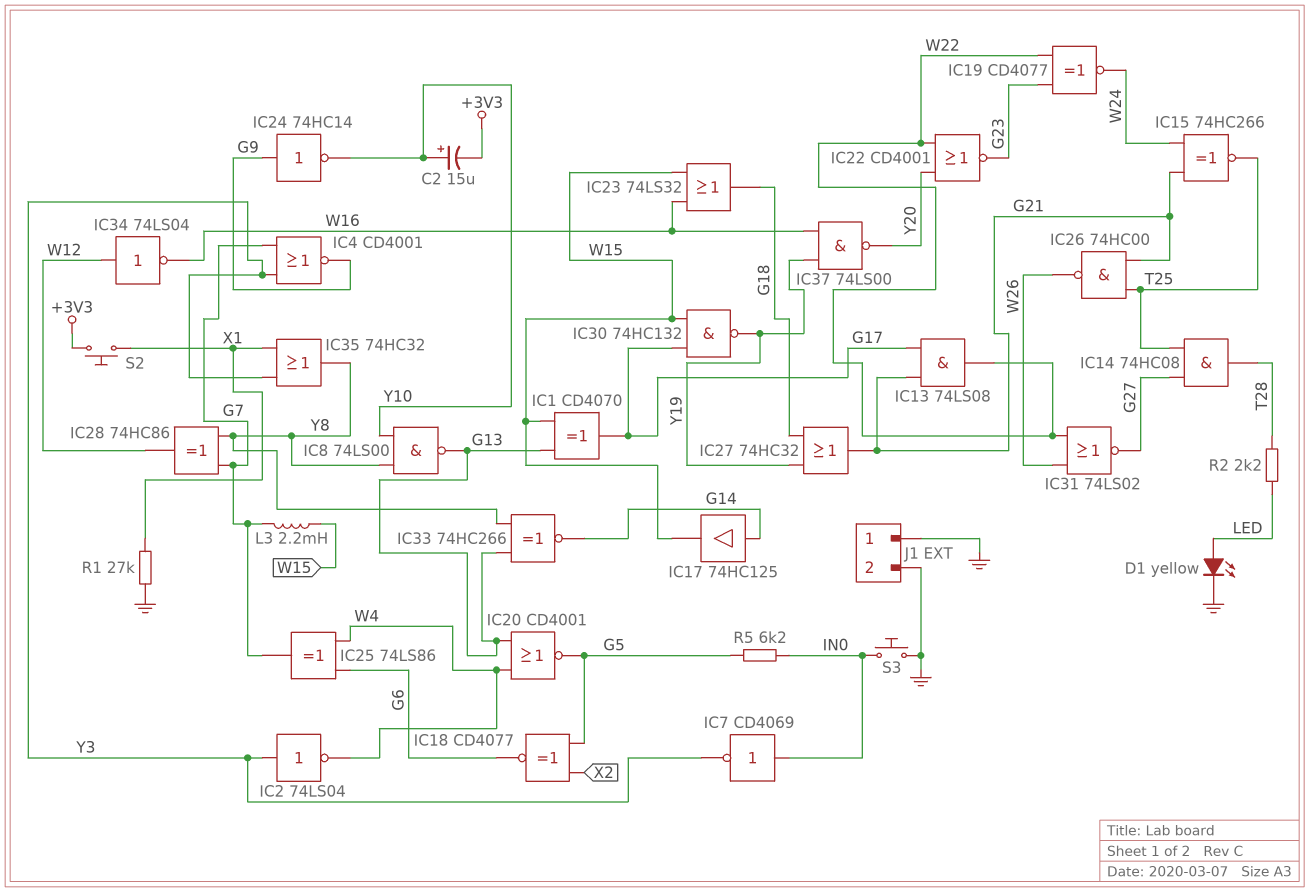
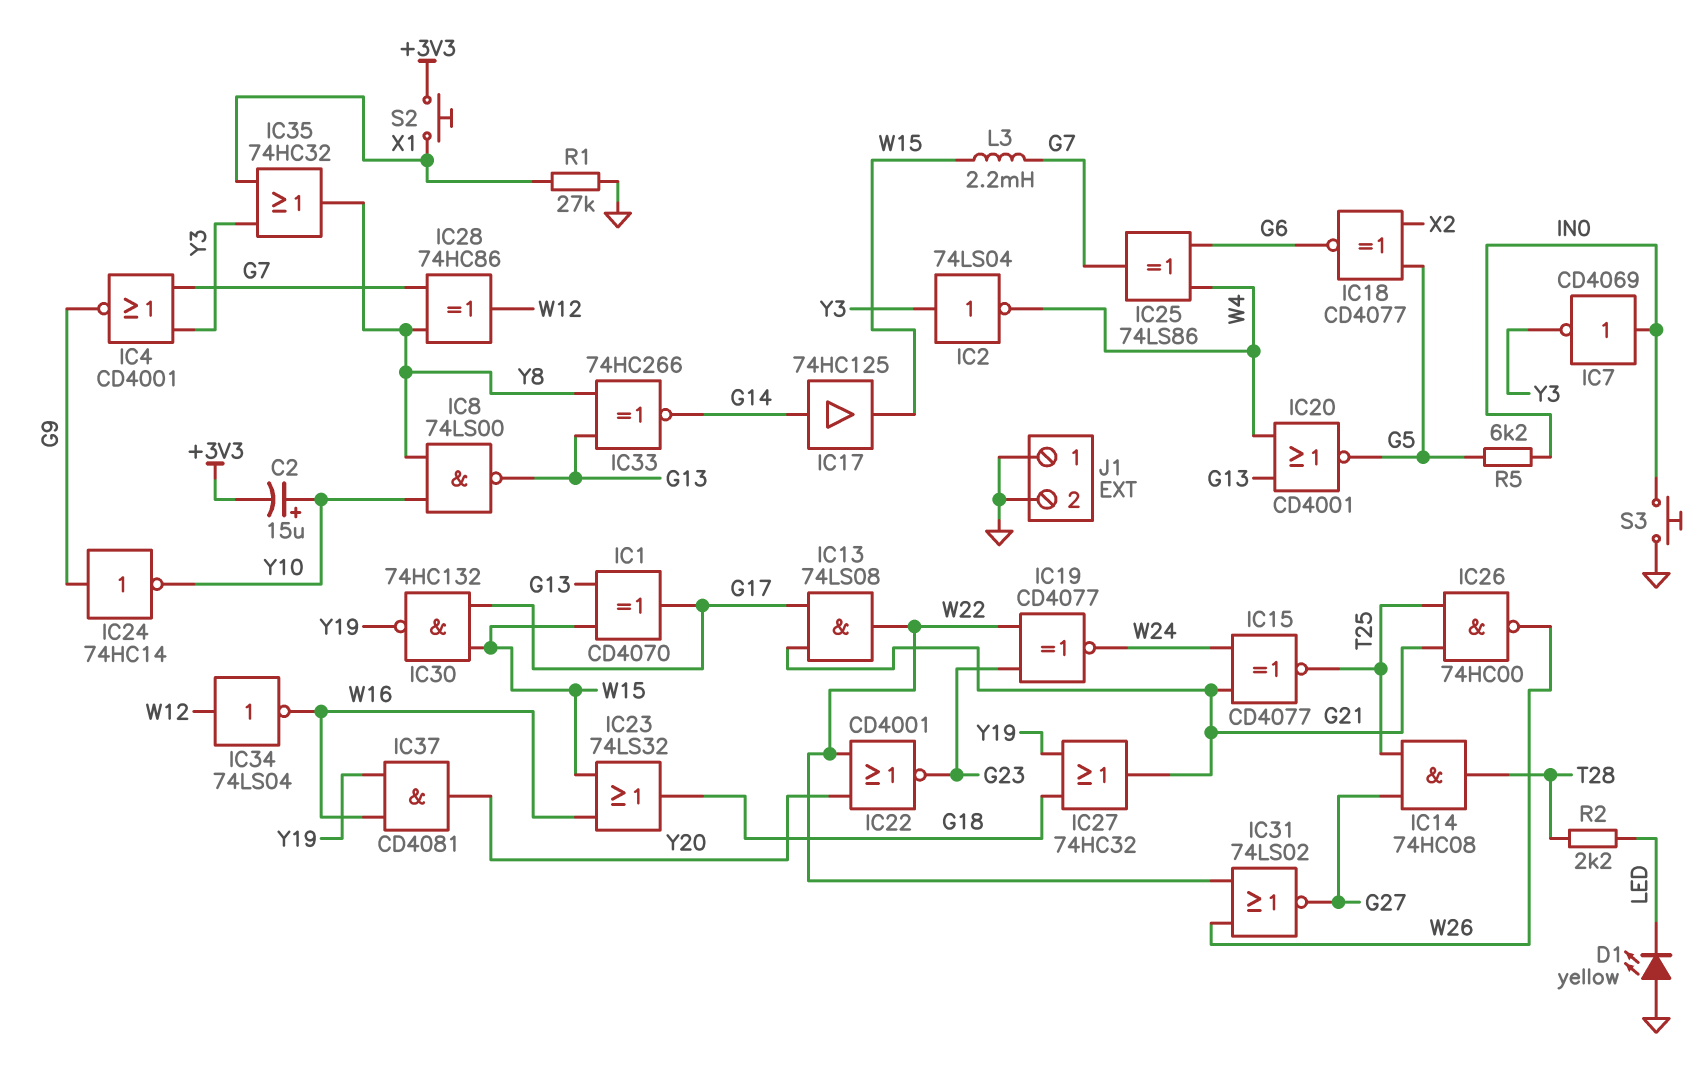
D1: LED yellow (A LED, K GND) -> LED yellow (A GND, K LED)
IC15: XNOR 74HC266 (in G21, in W24, out T25) -> XNOR CD4077 (in G21, in W24, out T25)
IC37: NAND 74LS00 (in W16, in Y19, out Y20) -> AND CD4081 (in W16, in Y19, out Y20)

